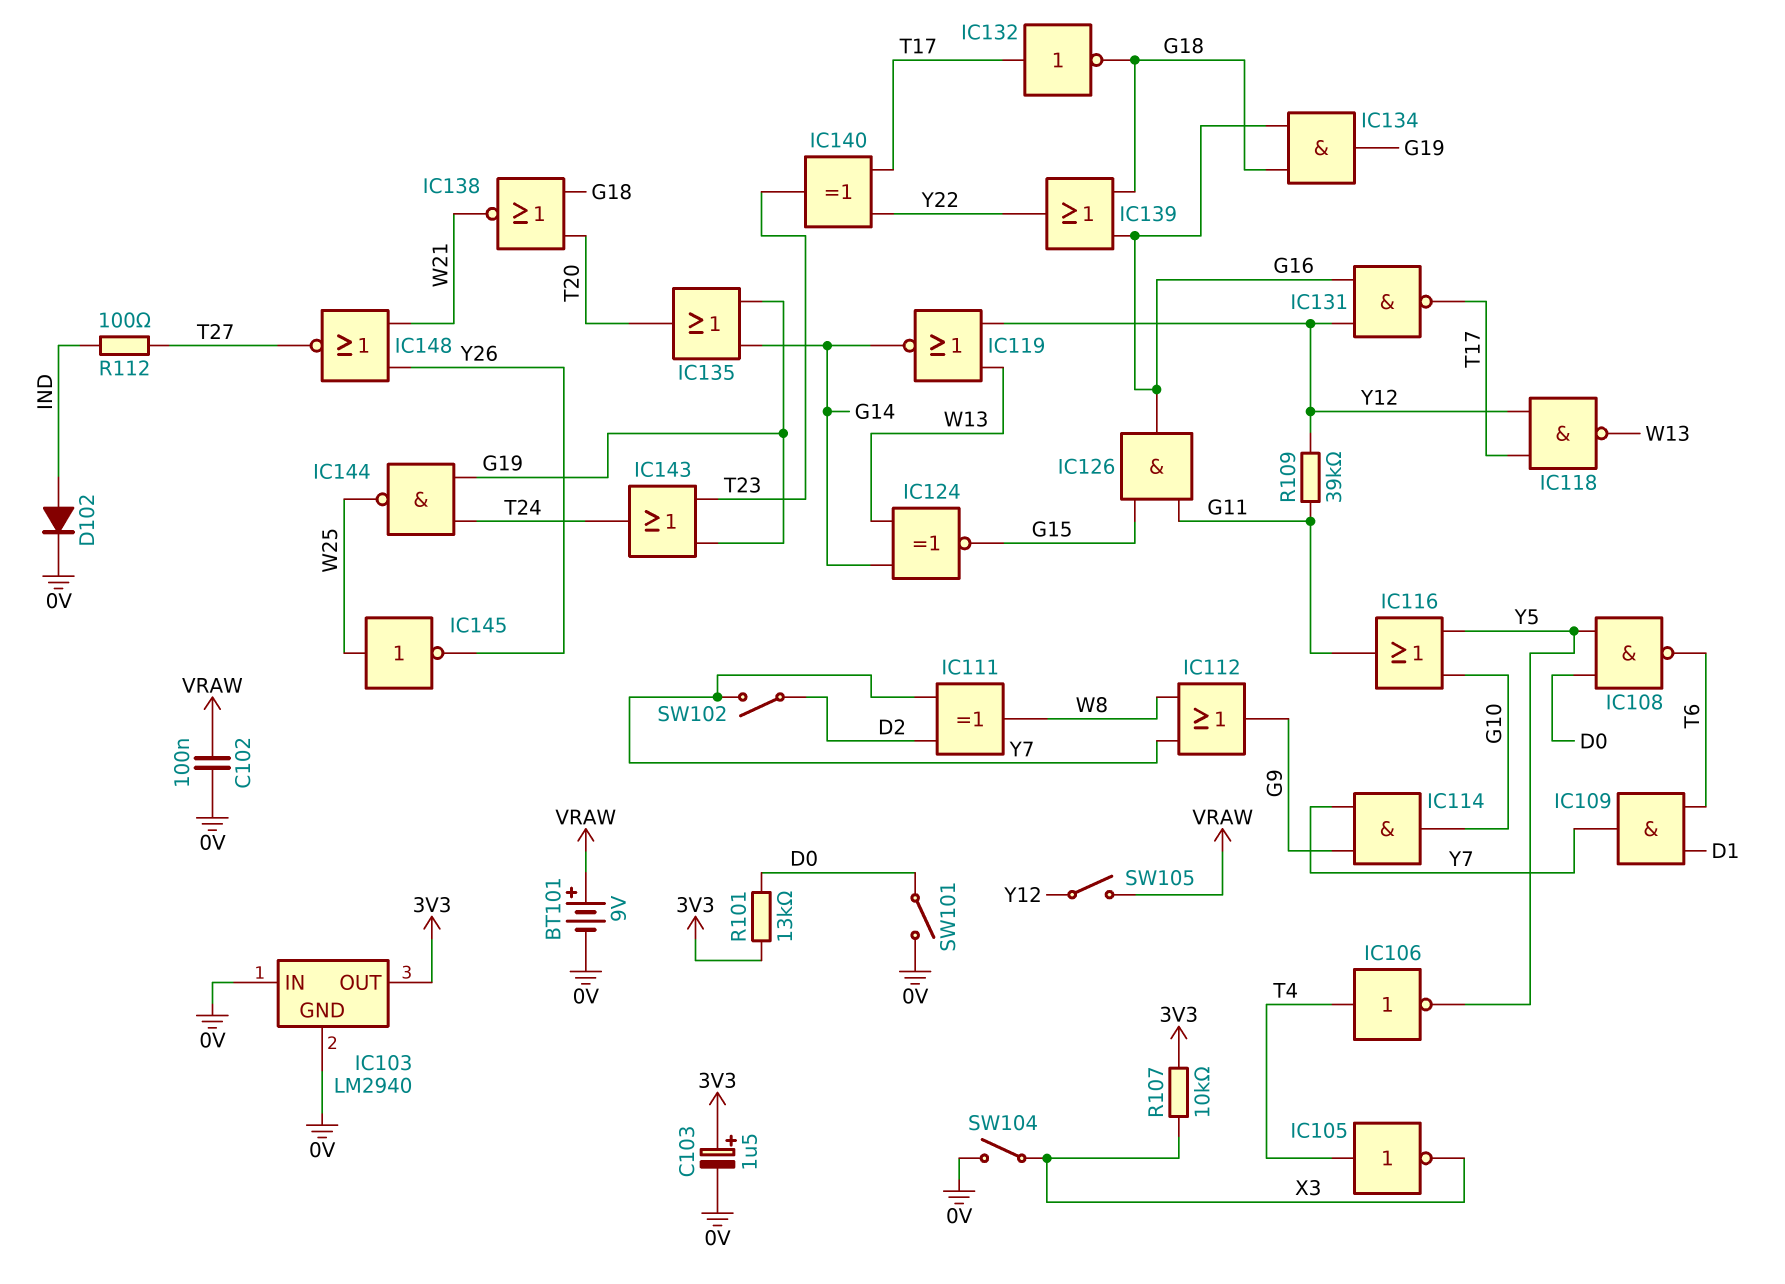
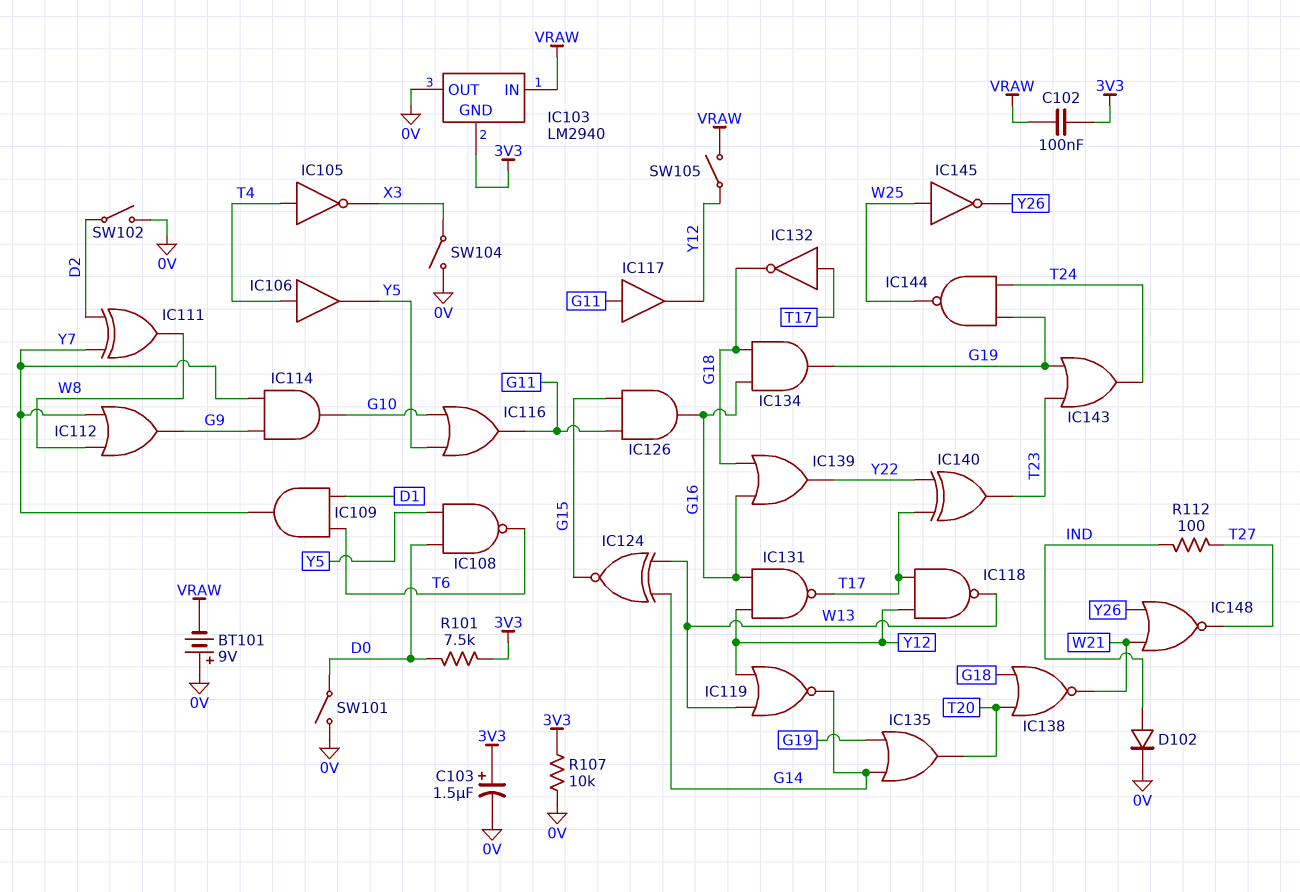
BT101: 9V (plus VRAW, minus 0V) -> 9V (plus 0V, minus VRAW)
C102: 100nF (0V, VRAW) -> 100nF (3V3, VRAW)
IC103 pin GND: 0V -> 3V3
IC103 pin IN: 0V -> VRAW
IC103 pin OUT: 3V3 -> 0V
IC106: NOT (in T4, out Y5) -> buffer (in T4, out Y5)
IC117: none -> buffer (in G11, out Y12)
R101: 13k (3V3, D0) -> 7.5k (3V3, D0)
R107: 10k (3V3, X3) -> 10k (0V, 3V3)
R109: 39k (G11, Y12) -> none
SW102: switch (D2, Y7) -> switch (0V, D2)

